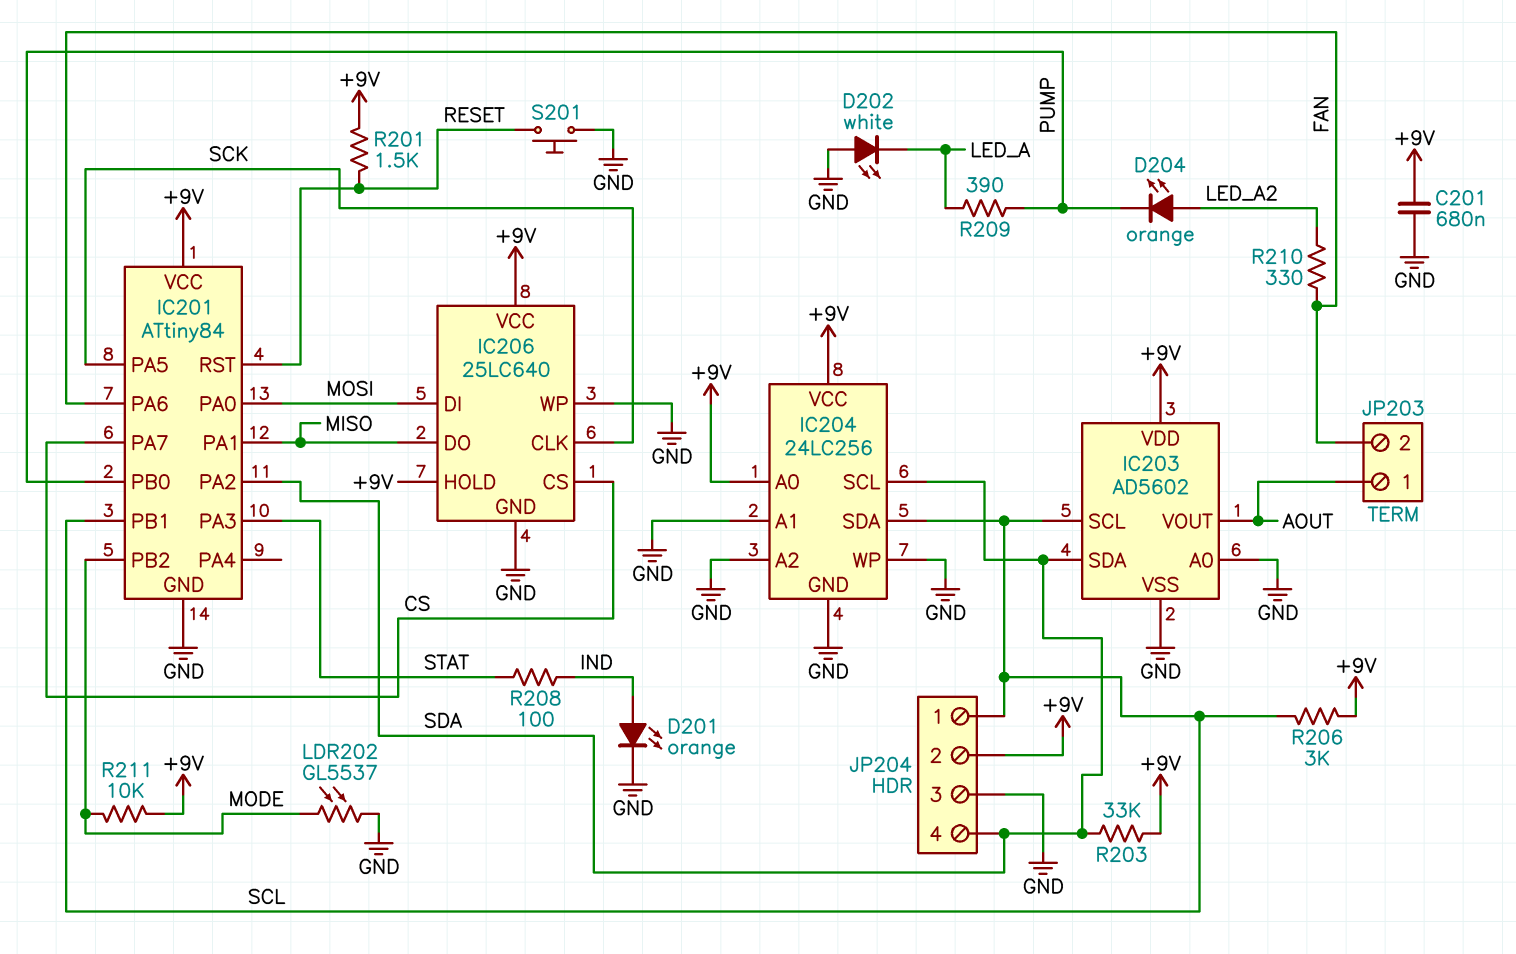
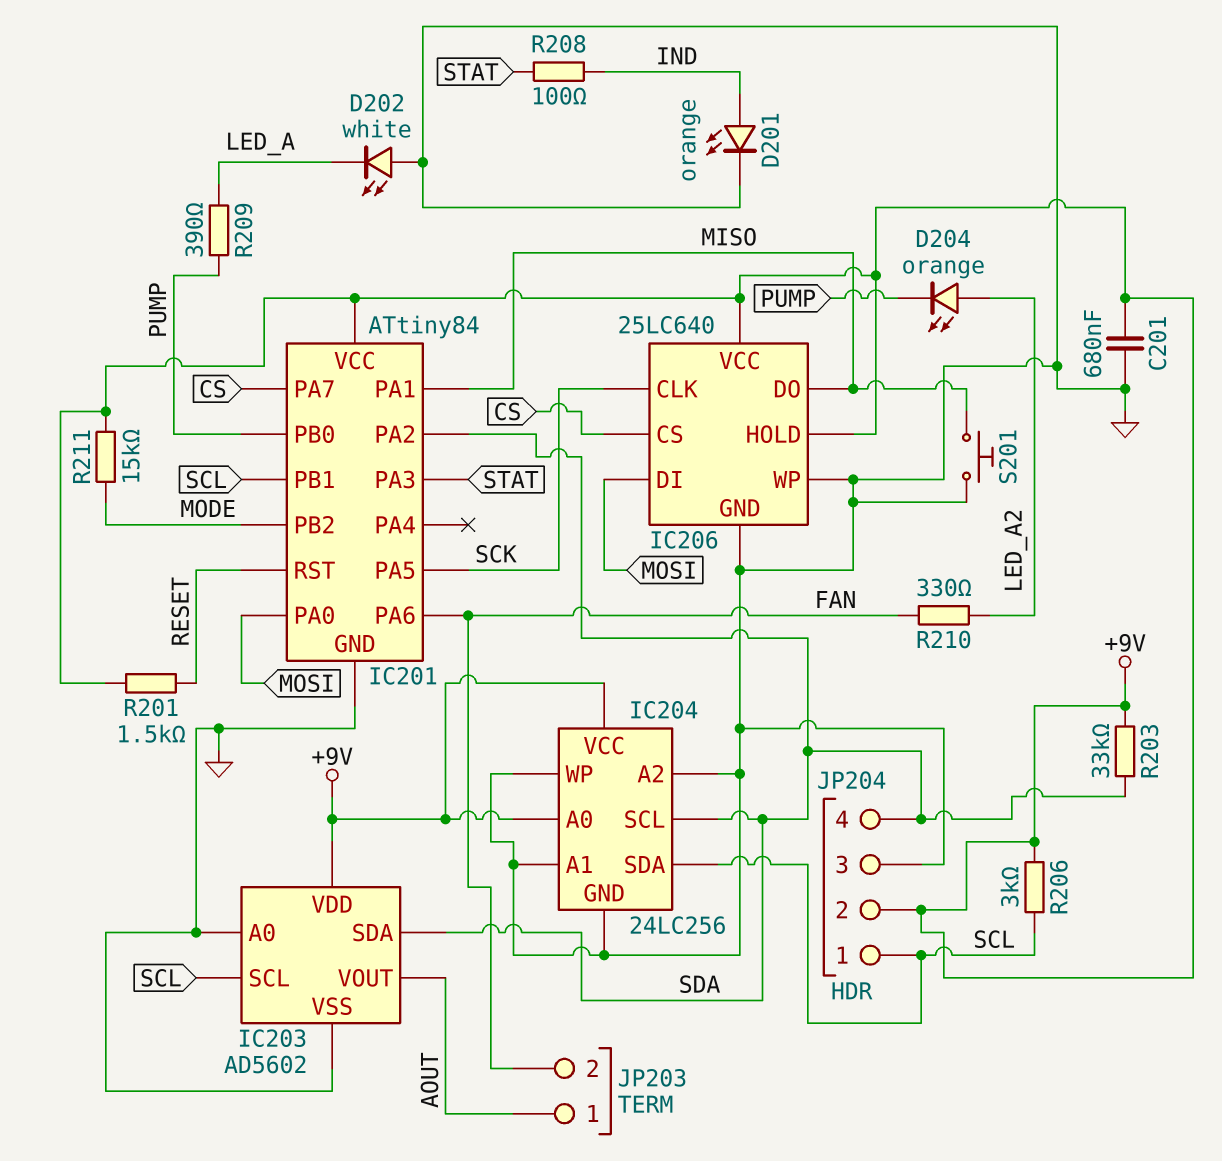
LDR202: GL5537 (GND, MODE) -> none
R211: 10k (+9V, MODE) -> 15k (+9V, MODE)
S201: button (GND, RESET) -> button (GND, MISO)

